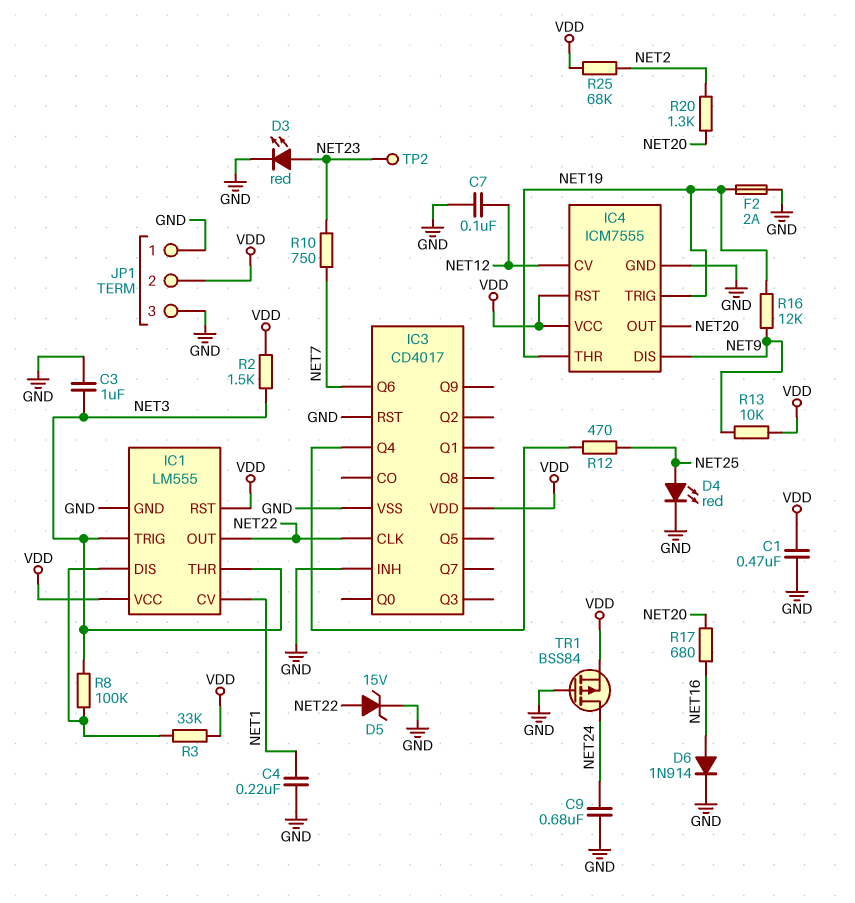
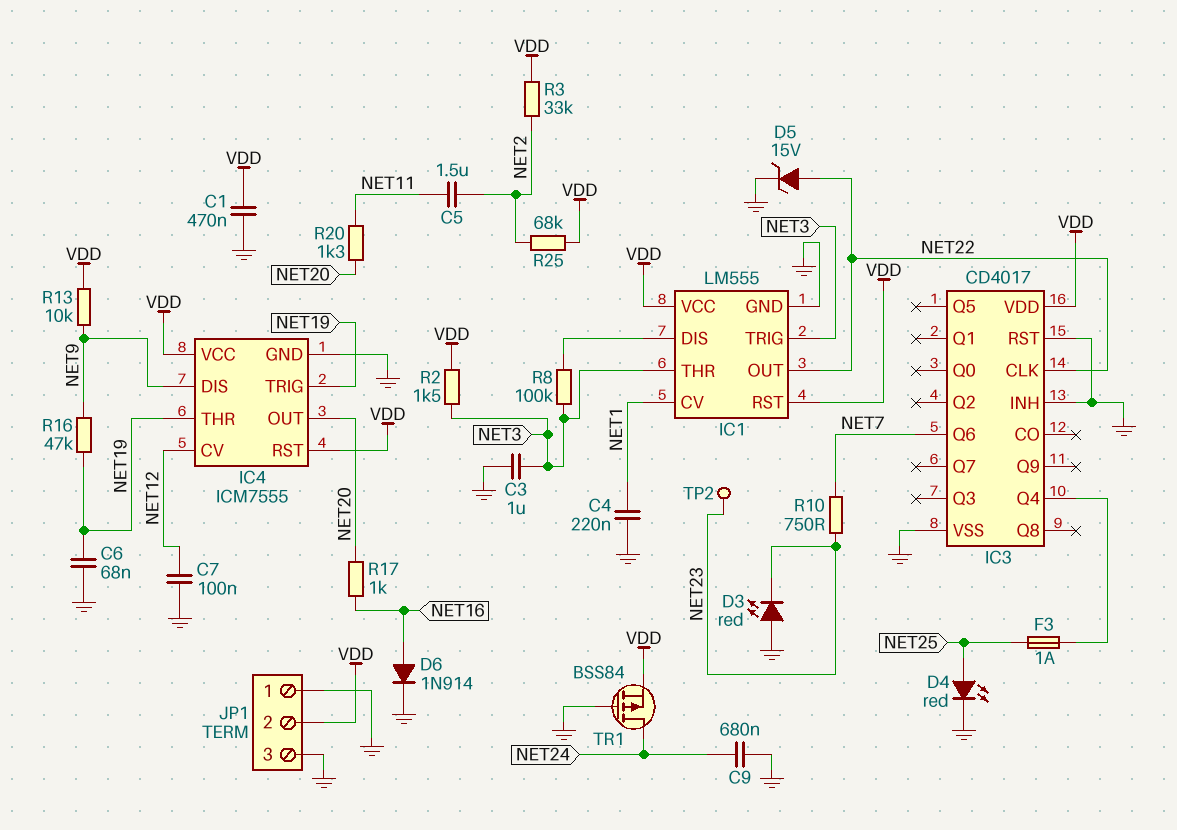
C5: none -> 1.5uF (NET2, NET11)
C6: none -> 68nF (GND, NET19)
D3: LED red (A NET23, K GND) -> LED red (A GND, K NET23)
F2: 2A (GND, NET19) -> none
F3: none -> 1A (IC3/Q4, NET25)
R3: 33k (IC1/DIS, VDD) -> 33k (NET2, VDD)
R12: 470 (IC3/Q4, NET25) -> none
R16: 12k (NET9, NET19) -> 47k (NET9, NET19)
R17: 680 (NET16, NET20) -> 1k (NET16, NET20)
R20: 1.3k (NET2, NET20) -> 1.3k (NET11, NET20)

